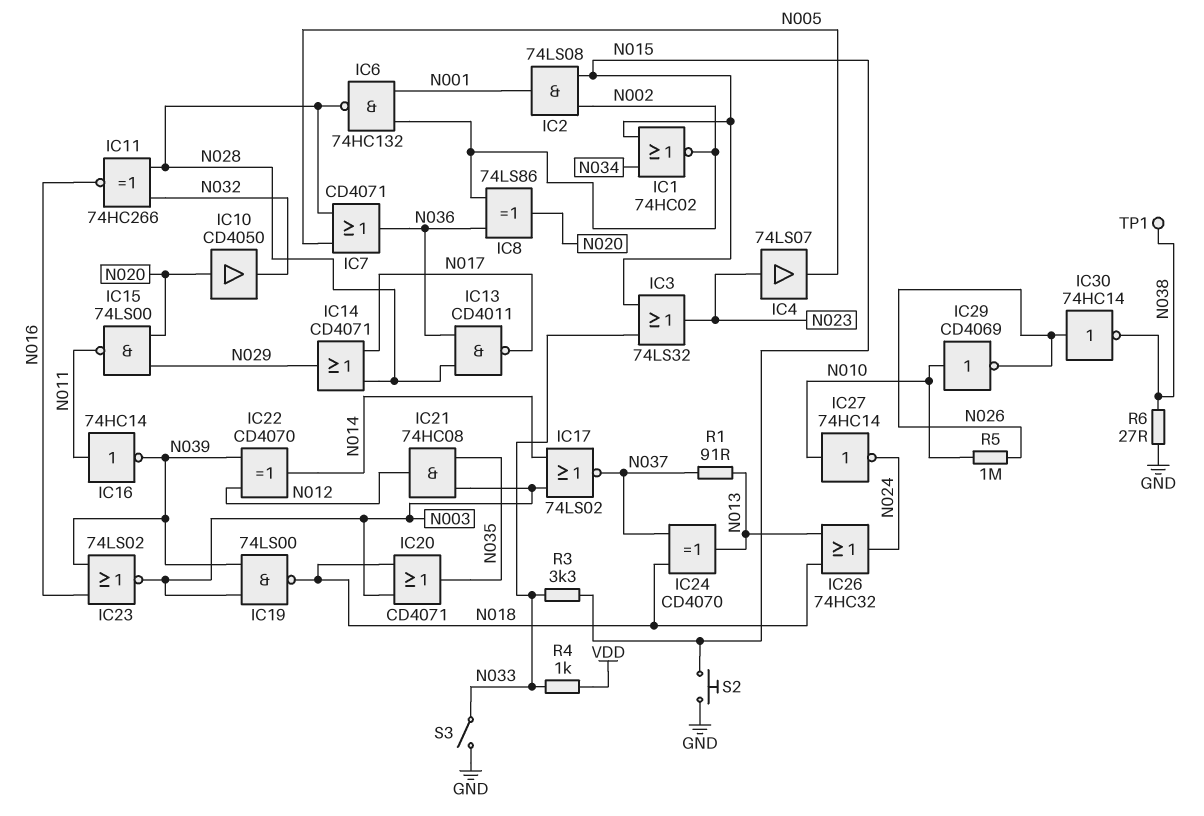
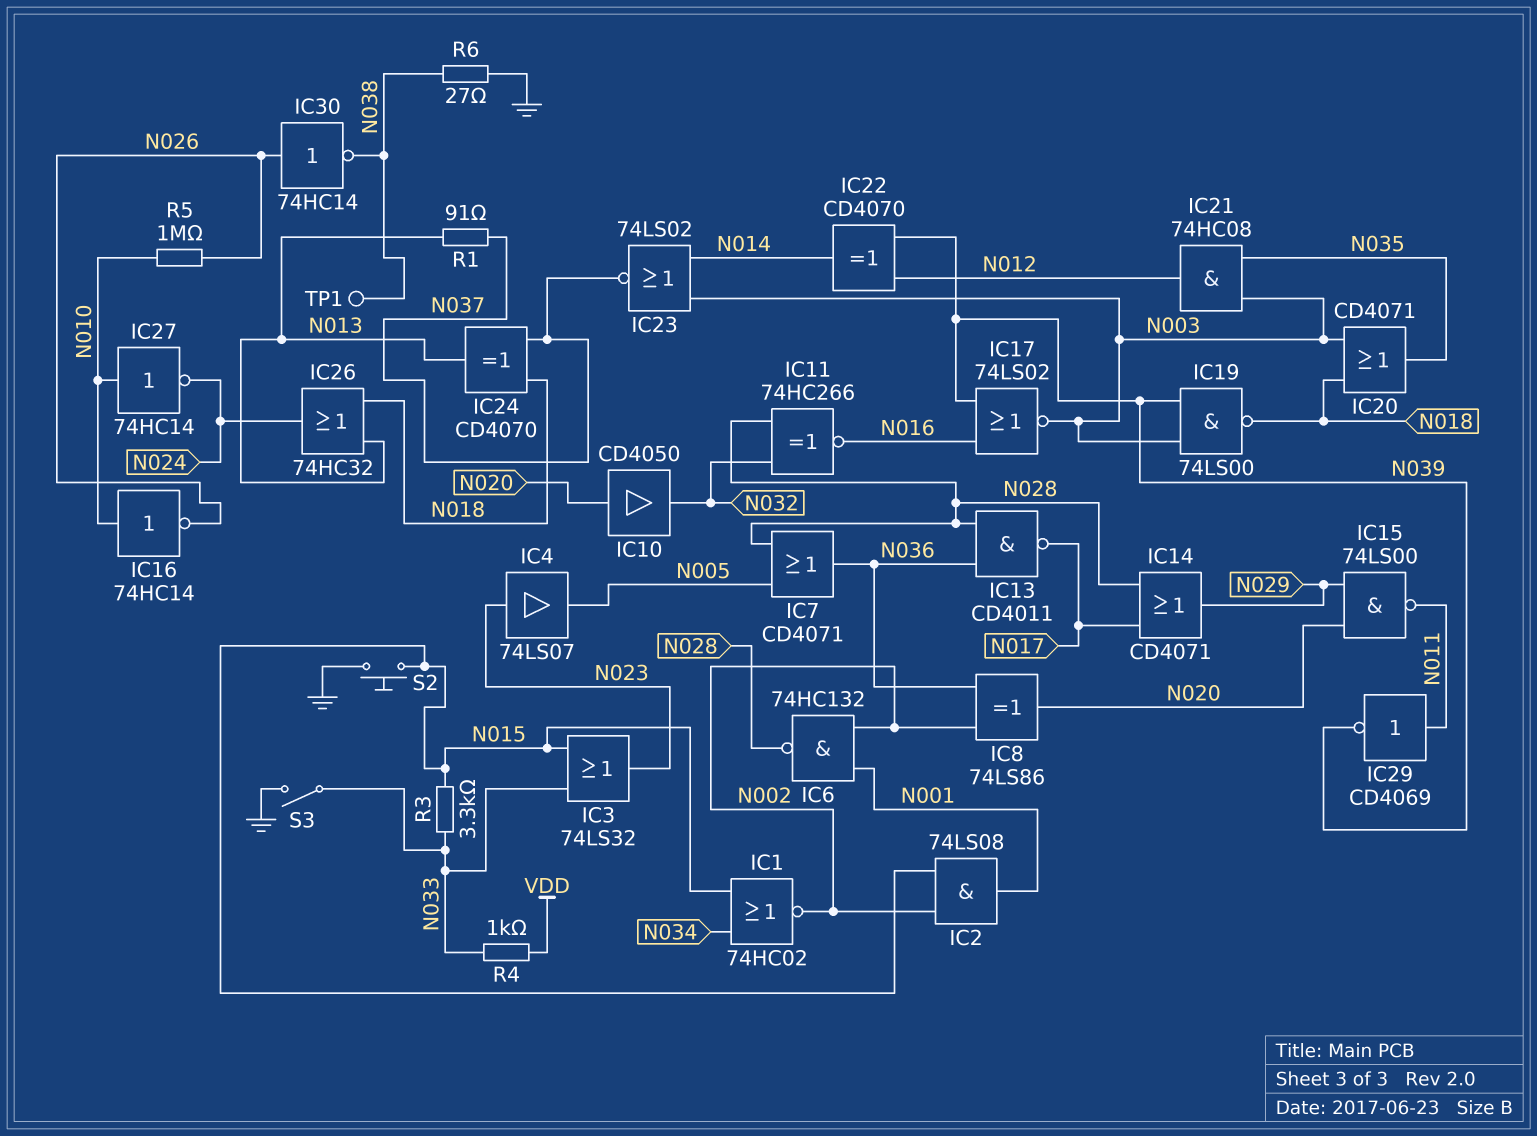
IC16: NOT 74HC14 (in N011, out N039) -> NOT 74HC14 (in N010, out N026)
IC17: NOR 74LS02 (in N003, in N014, out N037) -> NOR 74LS02 (in N016, in N039, out N003)
IC23: NOR 74LS02 (in N016, in N039, out N003) -> NOR 74LS02 (in N003, in N014, out N037)
IC29: NOT CD4069 (in N010, out N026) -> NOT CD4069 (in N011, out N039)

